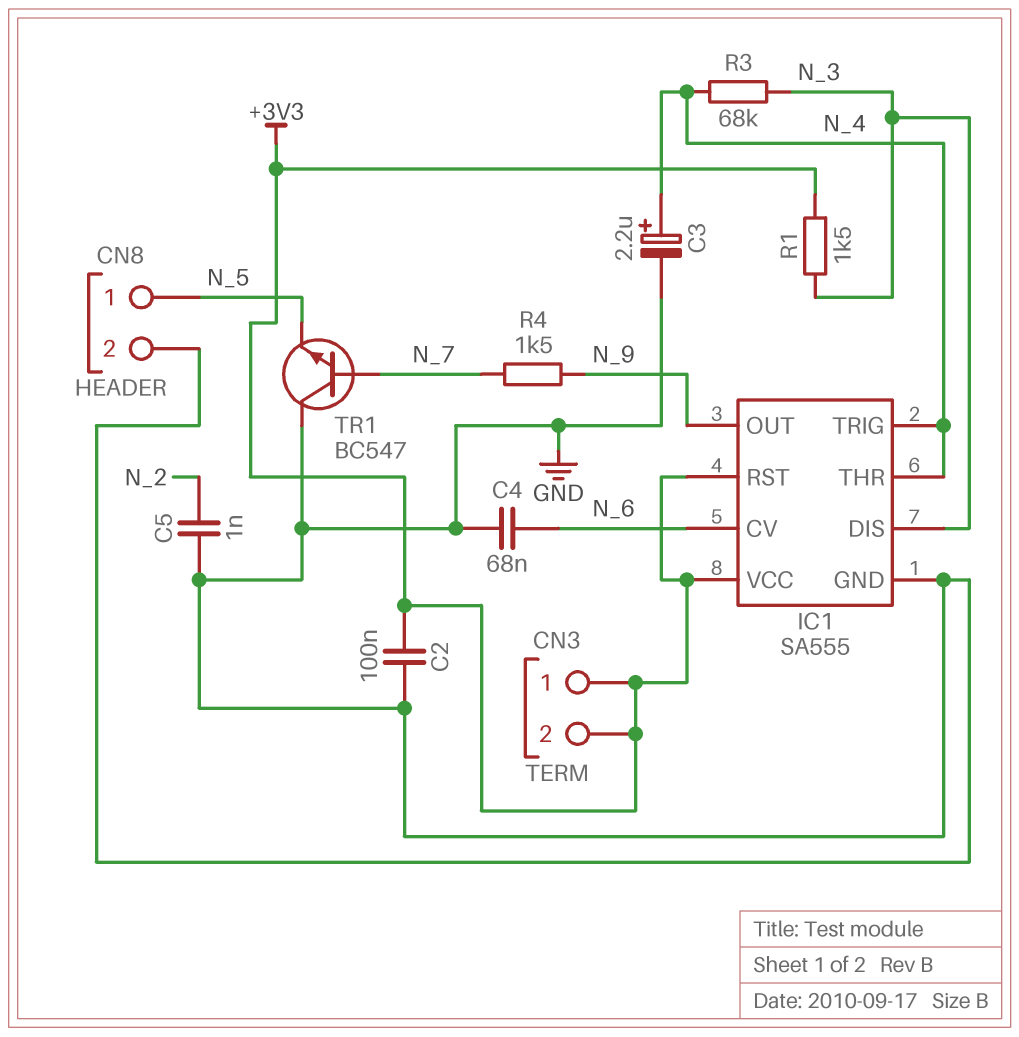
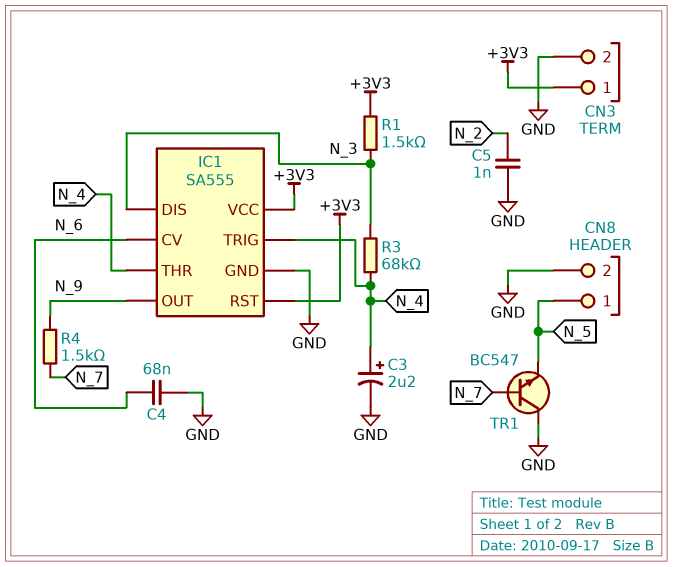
C2: 100nF (+3V3, GND) -> none
CN3 pin 2: +3V3 -> GND

